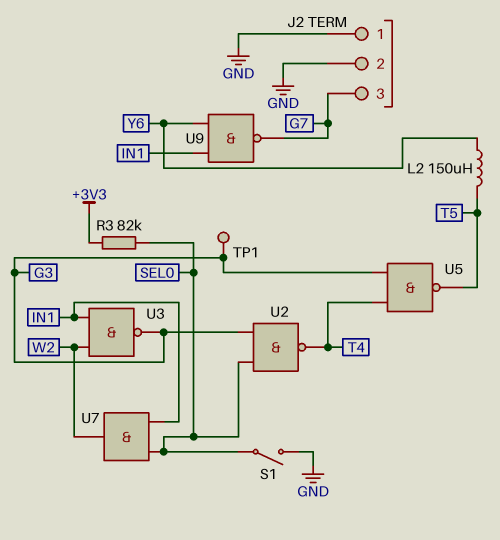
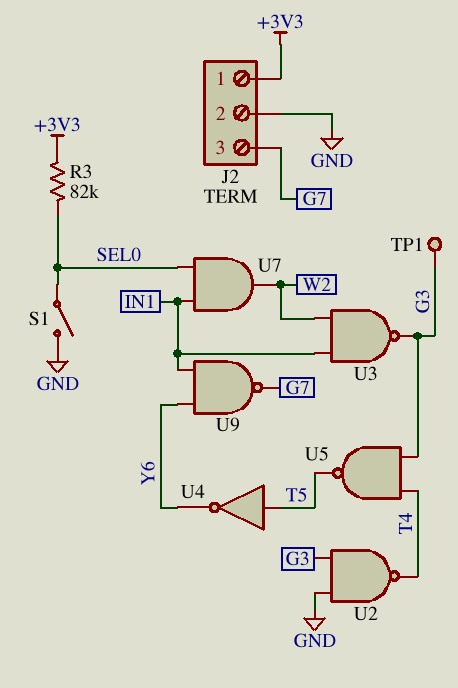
J2 pin 1: GND -> +3V3
L2: 150uH (T5, Y6) -> none
U2: NAND (in G3, in SEL0, out T4) -> NAND (in G3, in GND, out T4)
U4: none -> NOT (in T5, out Y6)

